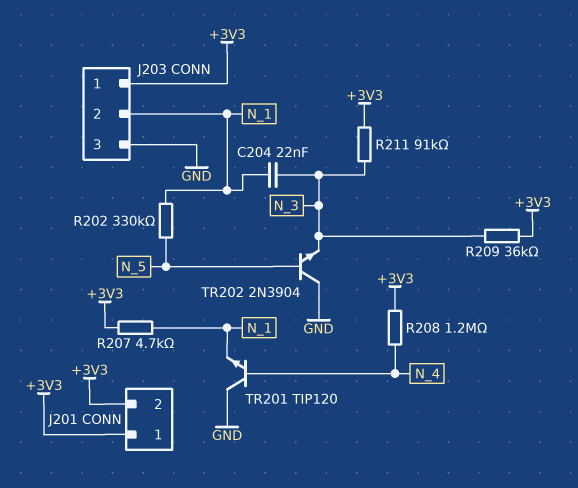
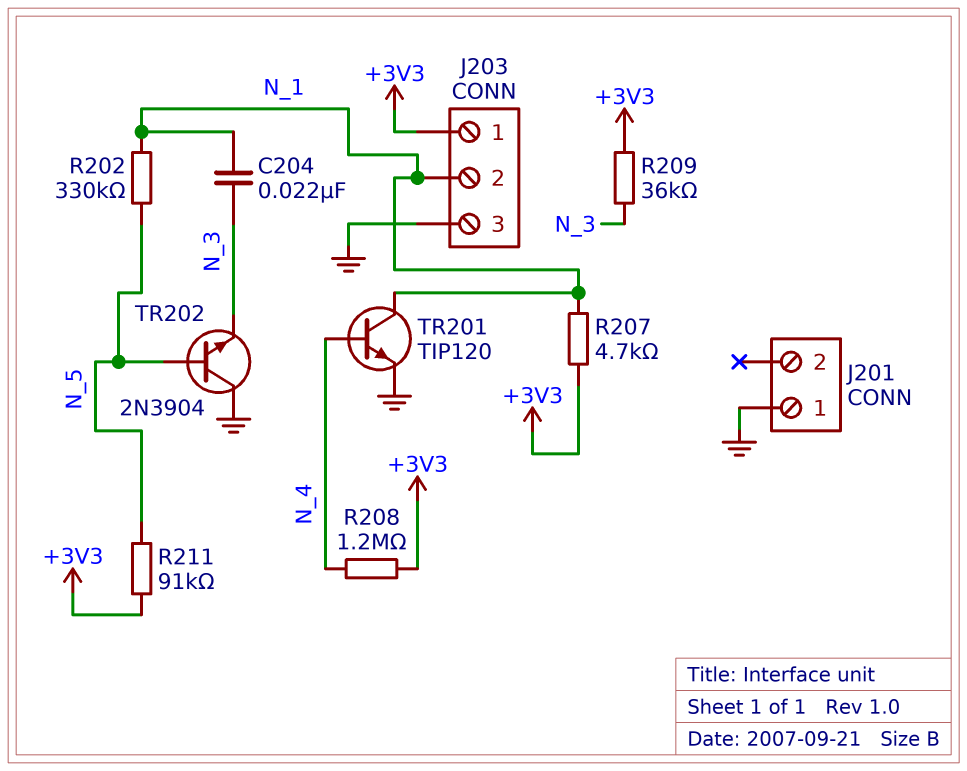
J201 pin 1: +3V3 -> GND
J201 pin 2: +3V3 -> none
R211: 91k (+3V3, N_3) -> 91k (+3V3, N_5)
TR201: NPN TIP120 (B N_4, C GND, E N_1) -> NPN TIP120 (B N_4, C N_1, E GND)

